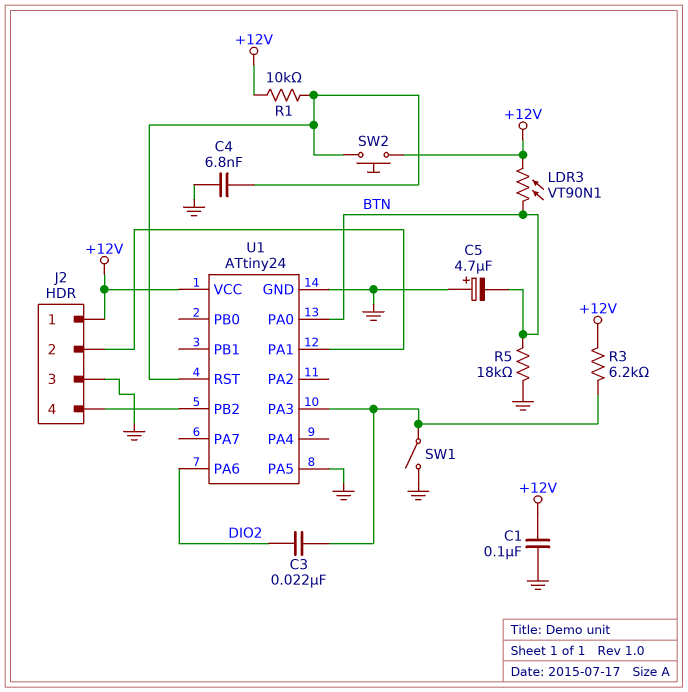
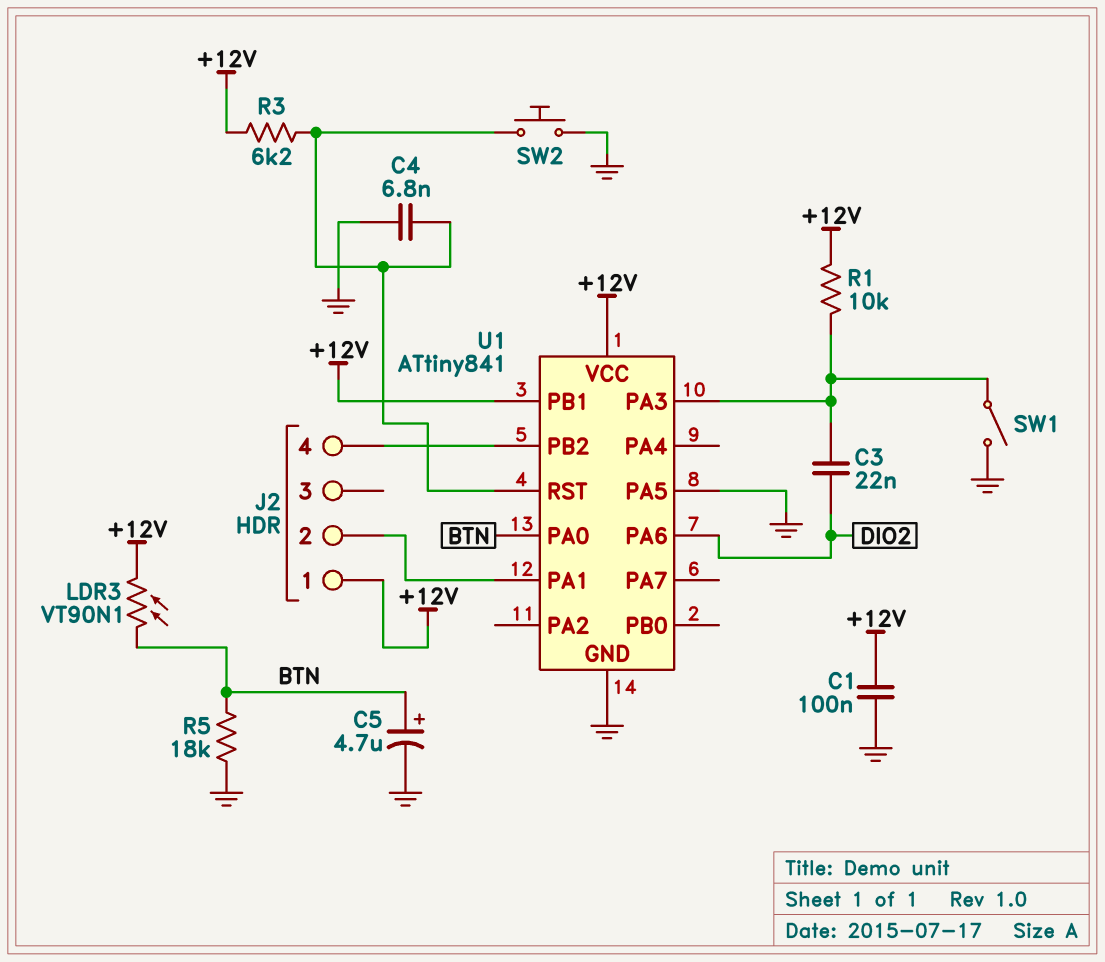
C5: 4.7uF (plus GND, minus BTN) -> 4.7uF (plus BTN, minus GND)
J2 pin 3: GND -> none
R1: 10k (+12V, U1/RST) -> 10k (+12V, U1/PA3)
R3: 6.2k (+12V, U1/PA3) -> 6.2k (+12V, U1/RST)
SW2: button (+12V, U1/RST) -> button (GND, U1/RST)
U1: ATtiny24 -> ATtiny841
U1 pin PB1: none -> +12V

